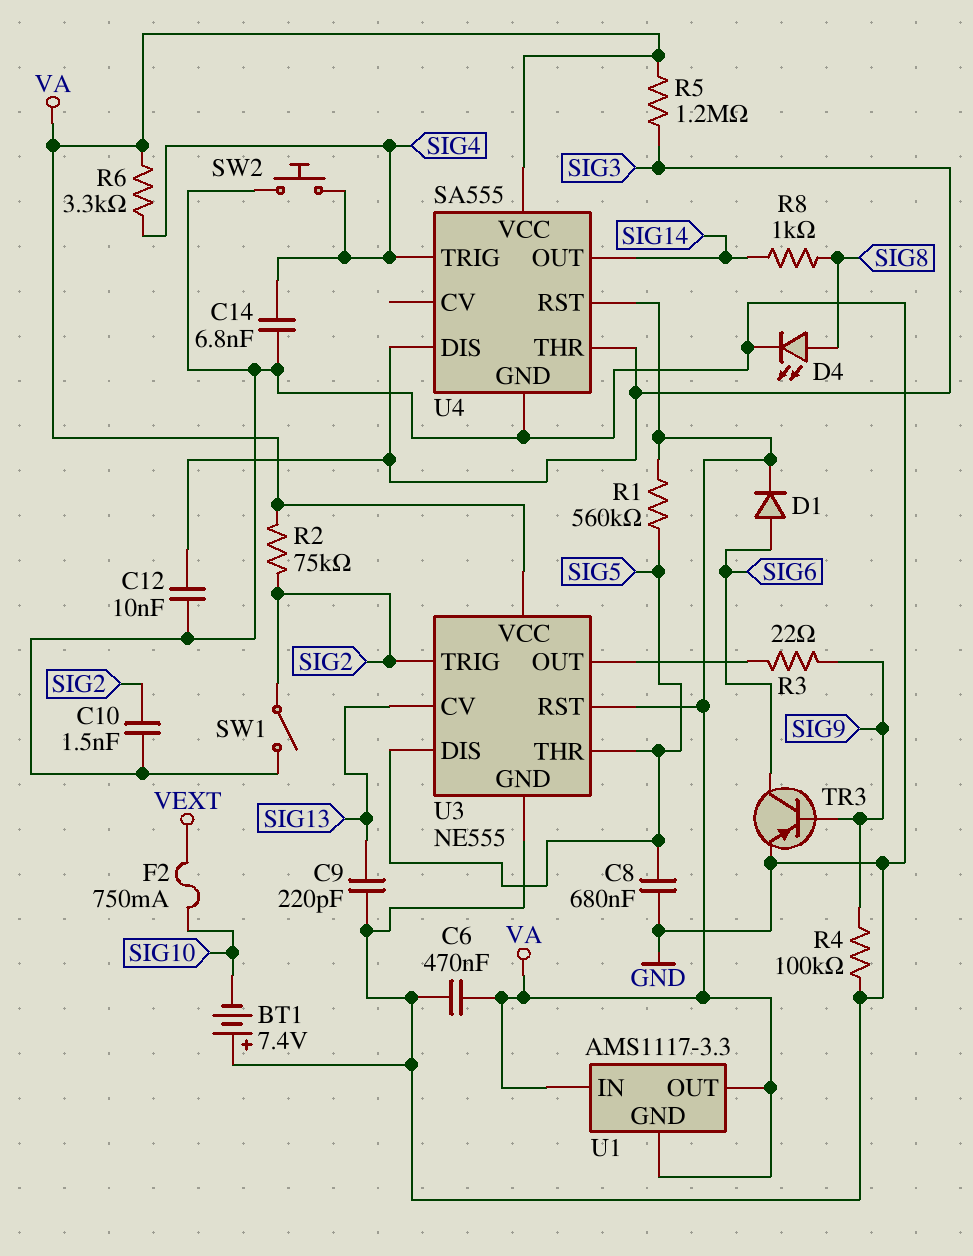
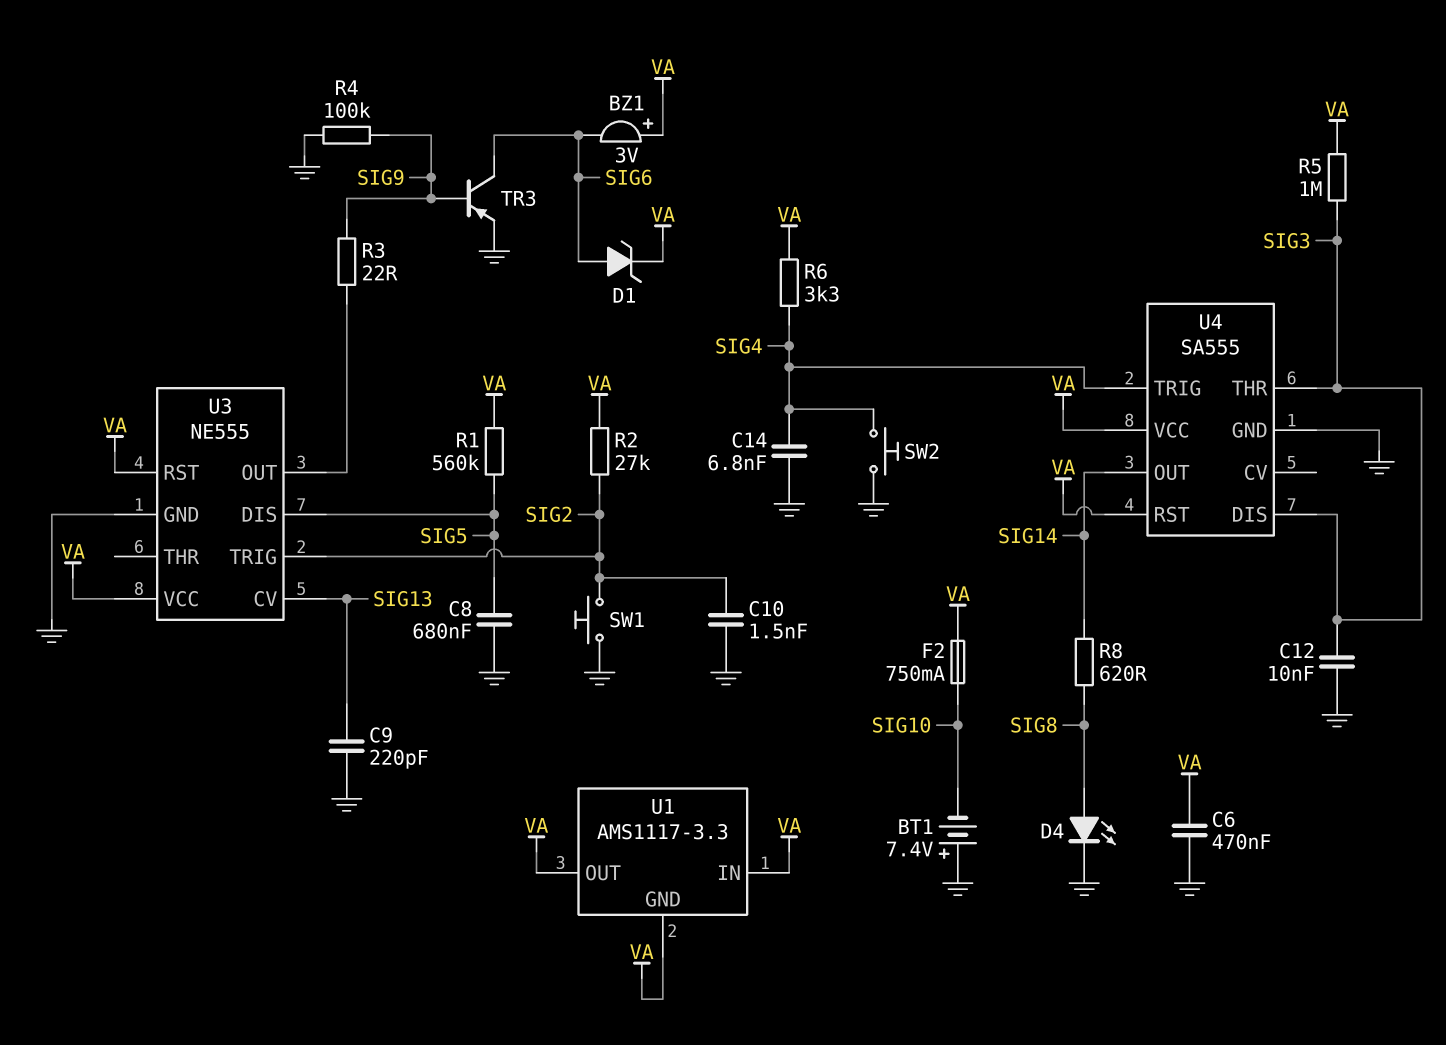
BZ1: none -> buzzer 3V (plus VA, minus SIG6)
D1: diode (A SIG6, K VA) -> zener (A SIG6, K VA)
F2: 750mA (SIG10, VEXT) -> 750mA (SIG10, VA)
R2: 75k (SIG2, VA) -> 27k (SIG2, VA)
R5: 1.2M (SIG3, VA) -> 1M (SIG3, VA)
R8: 1k (SIG8, SIG14) -> 620 (SIG8, SIG14)
SW1: switch (GND, SIG2) -> button (GND, SIG2)
U3 pin THR: SIG5 -> none

